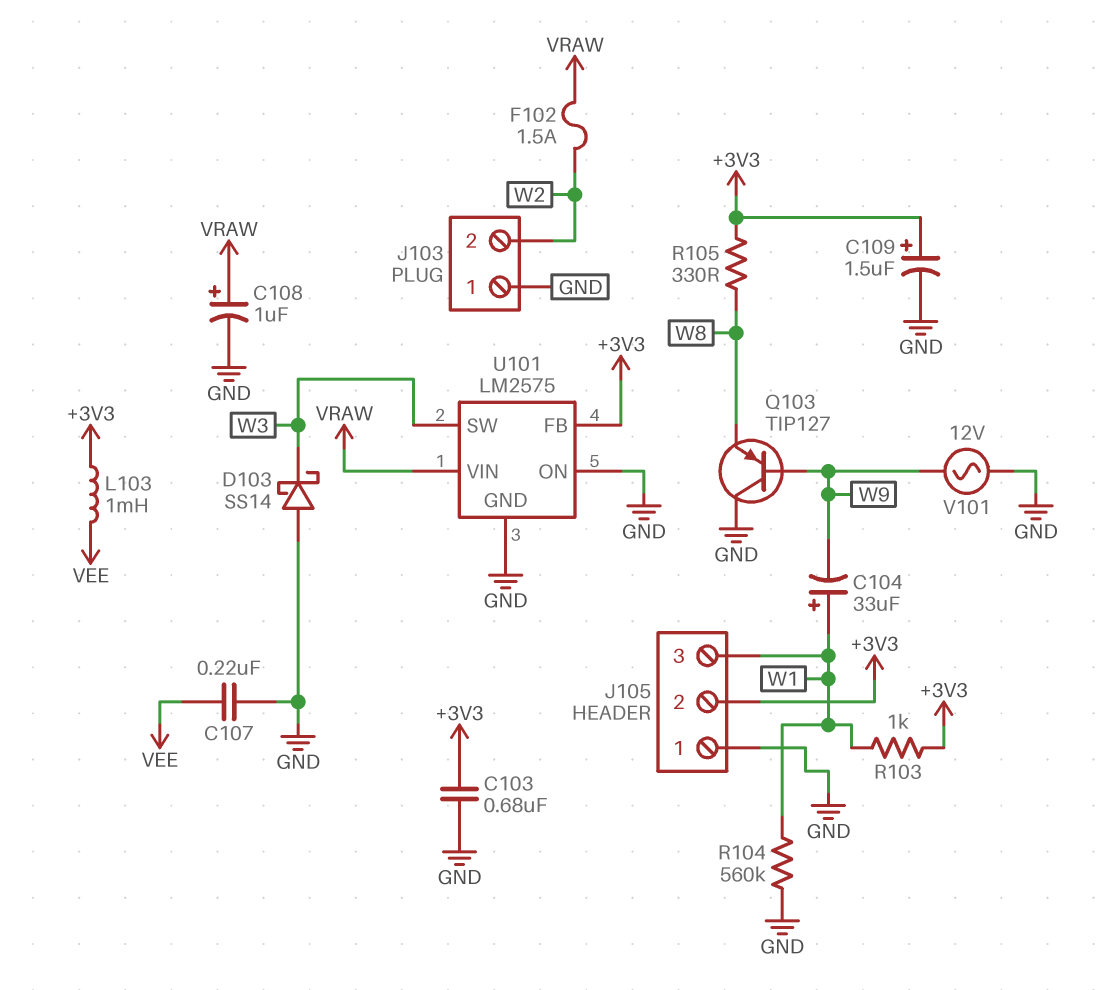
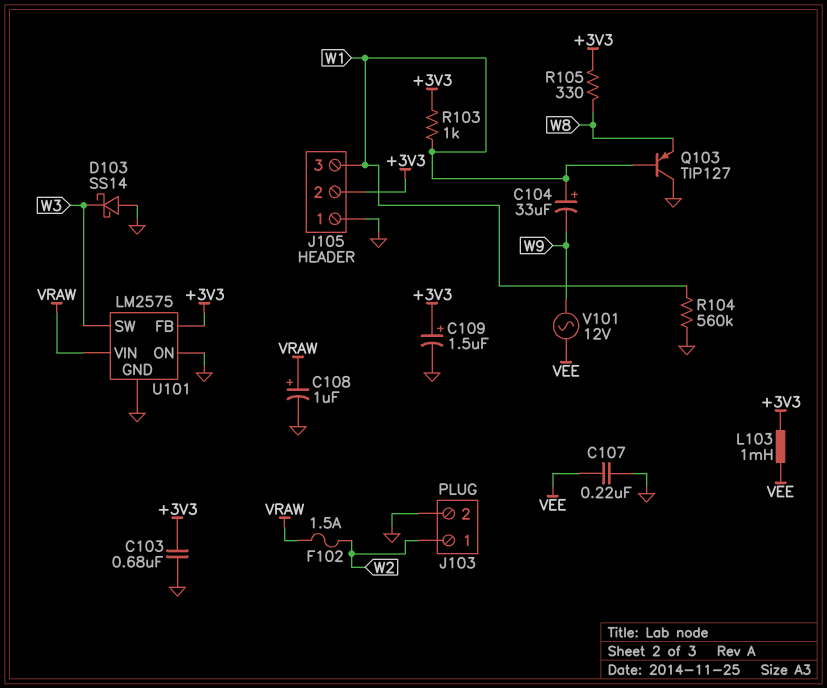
J103 pin 1: GND -> W2
J103 pin 2: W2 -> GND
Q103: PNP TIP127 (B W9, C GND, E W8) -> PNP TIP127 (B W1, C GND, E W8)
V101: AC 12V (GND, W9) -> AC 12V (VEE, W9)

